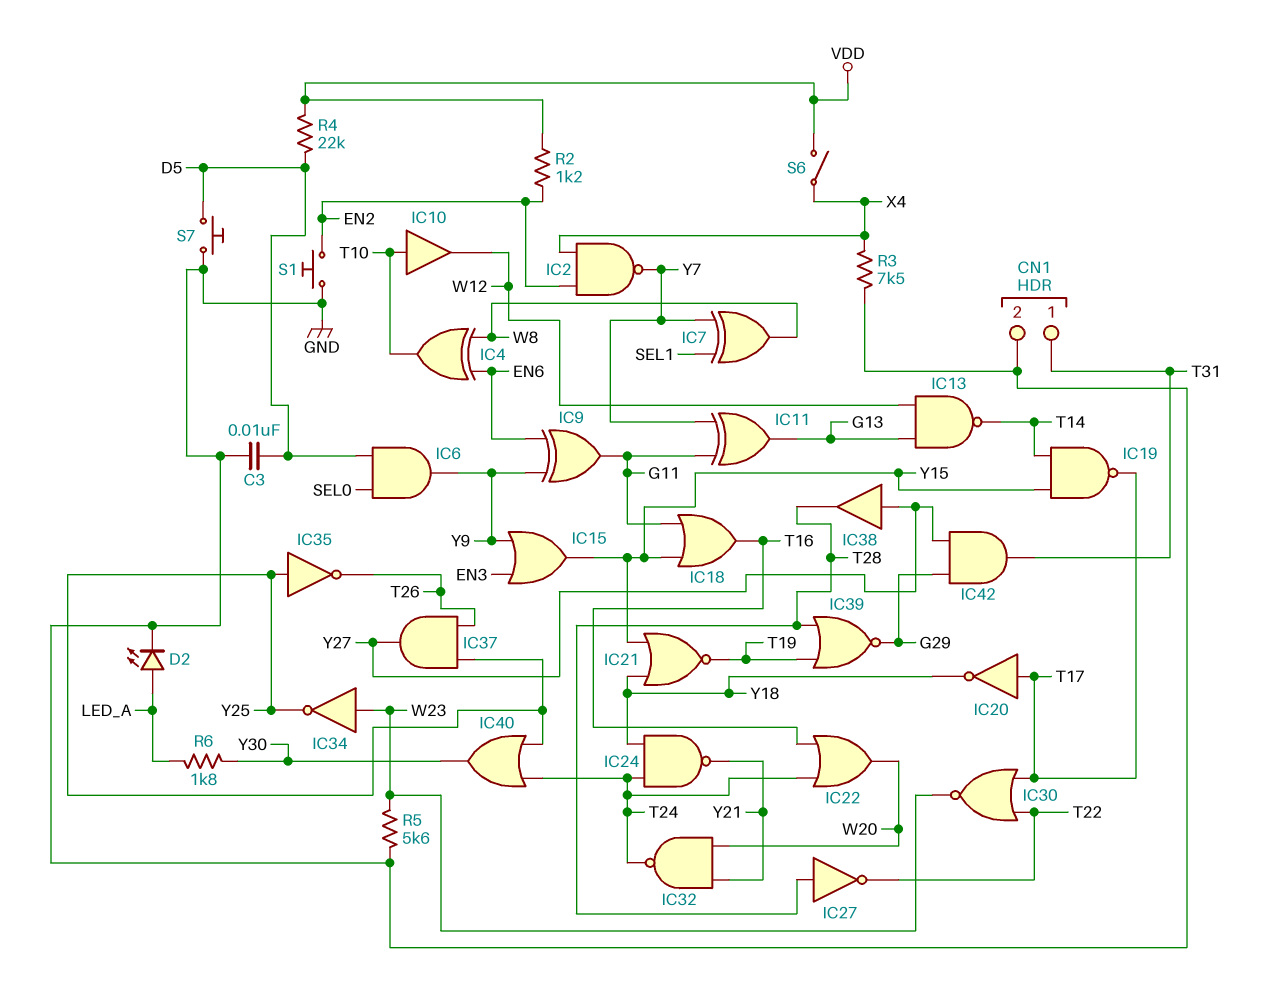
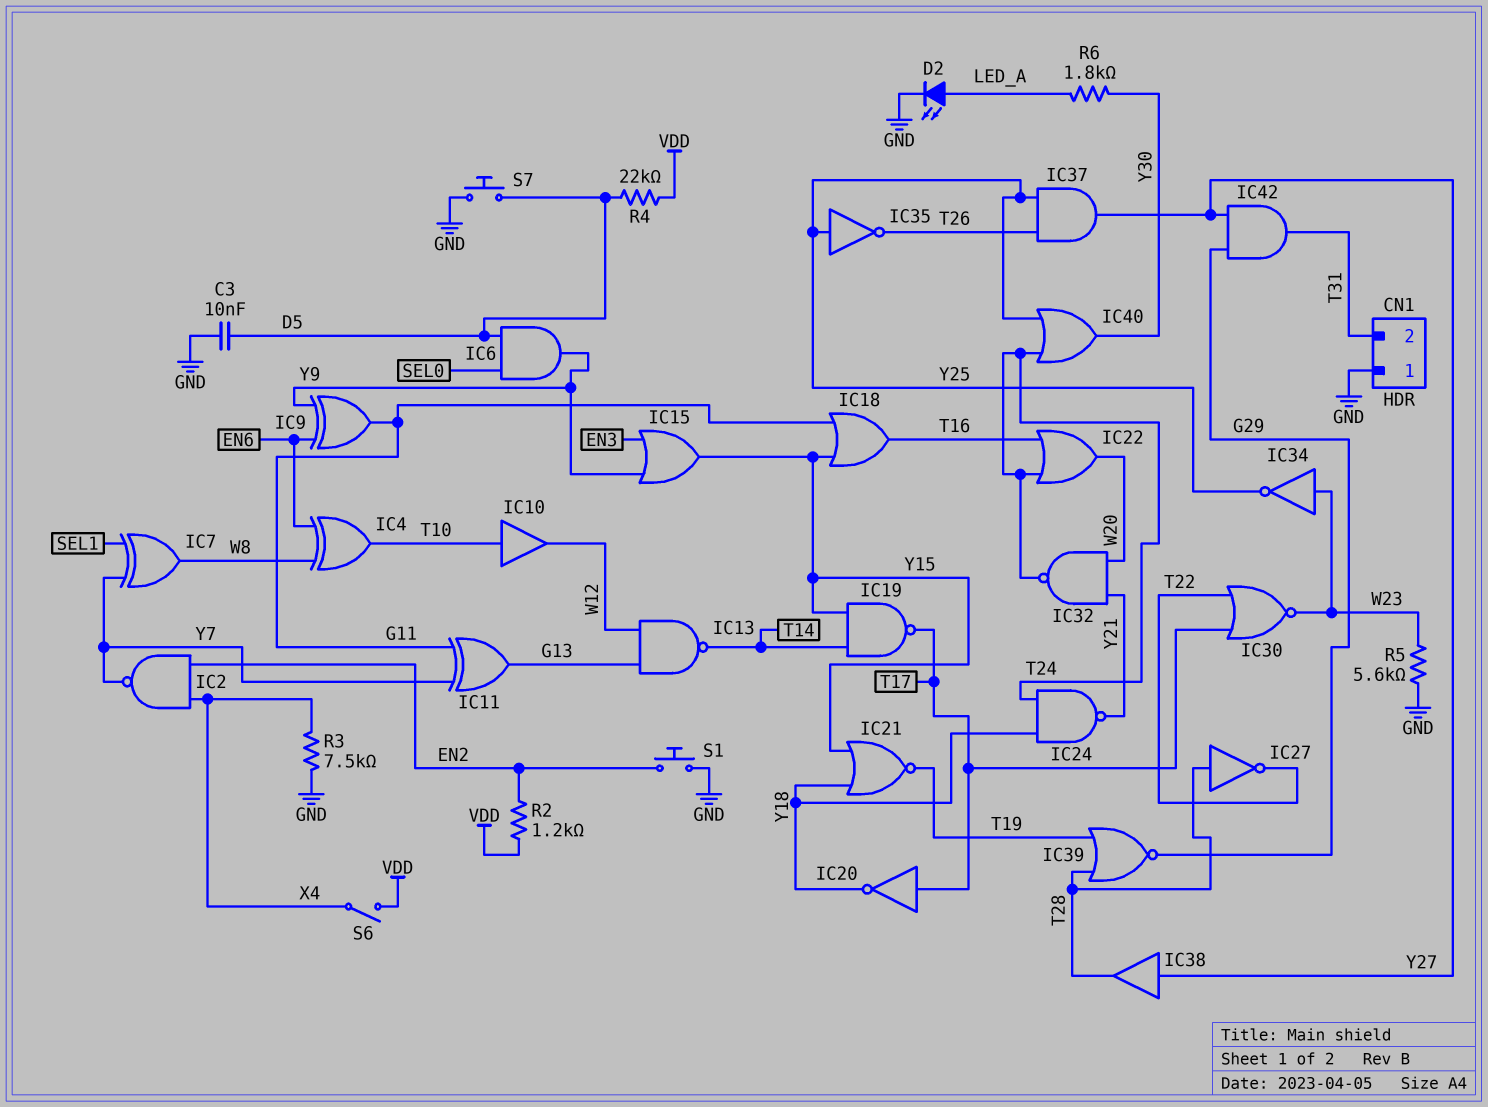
CN1 pin 1: T31 -> GND
CN1 pin 2: GND -> T31

